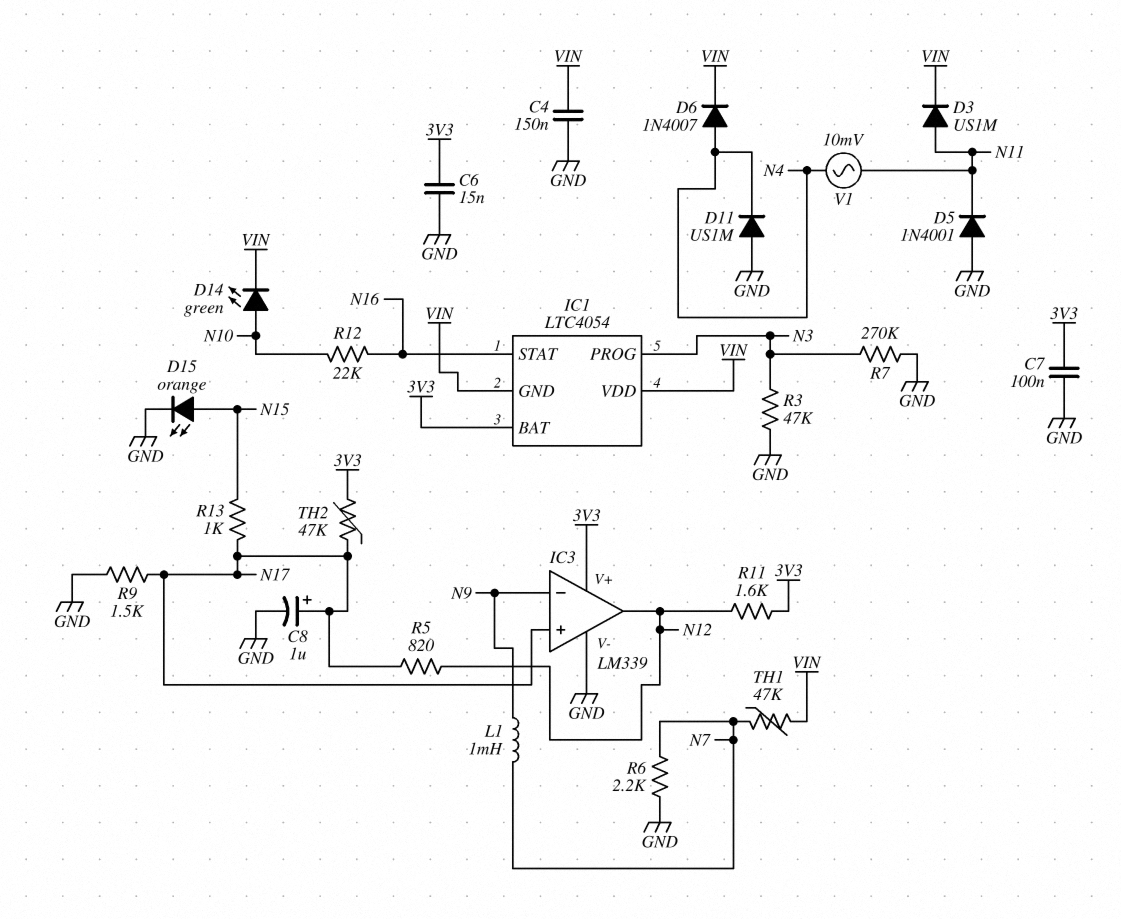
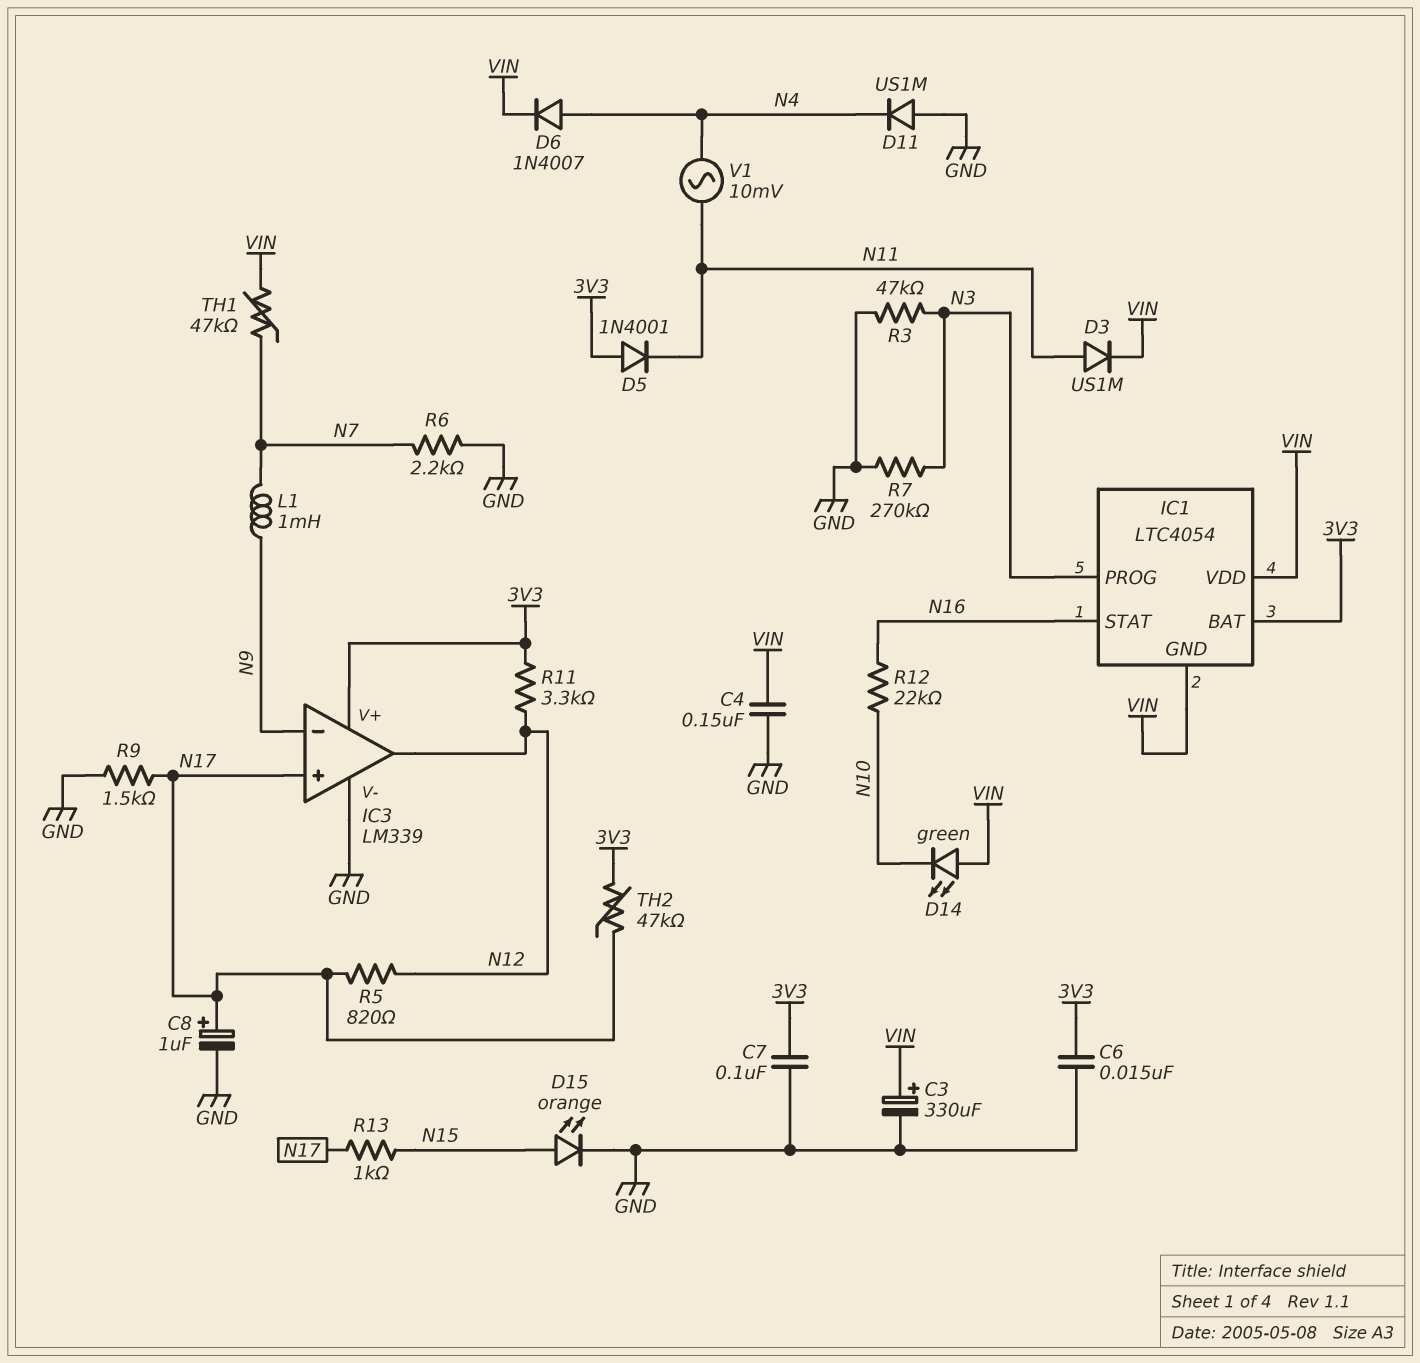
C3: none -> 330uF (plus VIN, minus GND)
D5: diode 1N4001 (A GND, K N11) -> diode 1N4001 (A 3V3, K N11)
D14: LED green (A N10, K VIN) -> LED green (A VIN, K N10)
R11: 1.6k (3V3, N12) -> 3.3k (3V3, N12)

